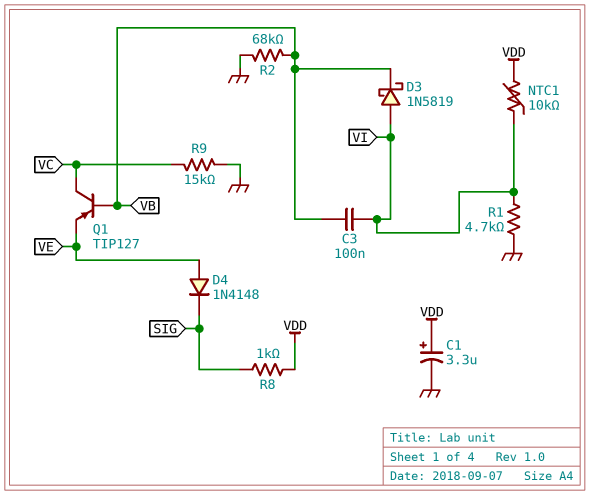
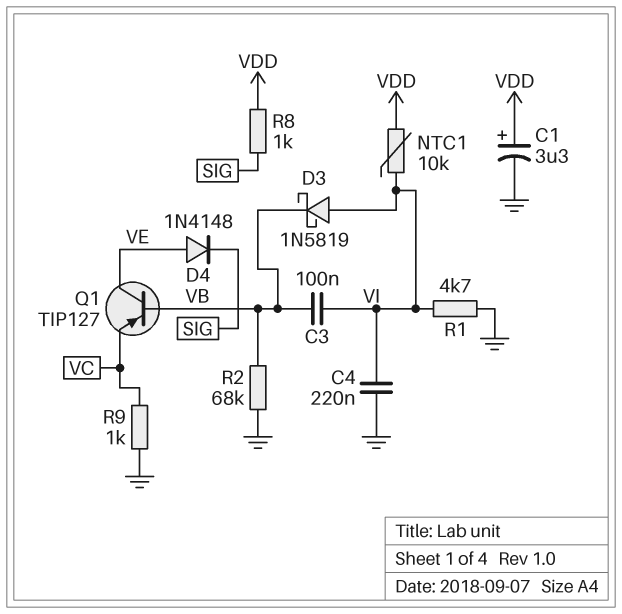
C4: none -> 220nF (GND, VI)
Q1: PNP TIP127 (B VB, C VC, E VE) -> PNP TIP127 (B VB, C VE, E VC)
R9: 15k (GND, VC) -> 1k (GND, VC)

